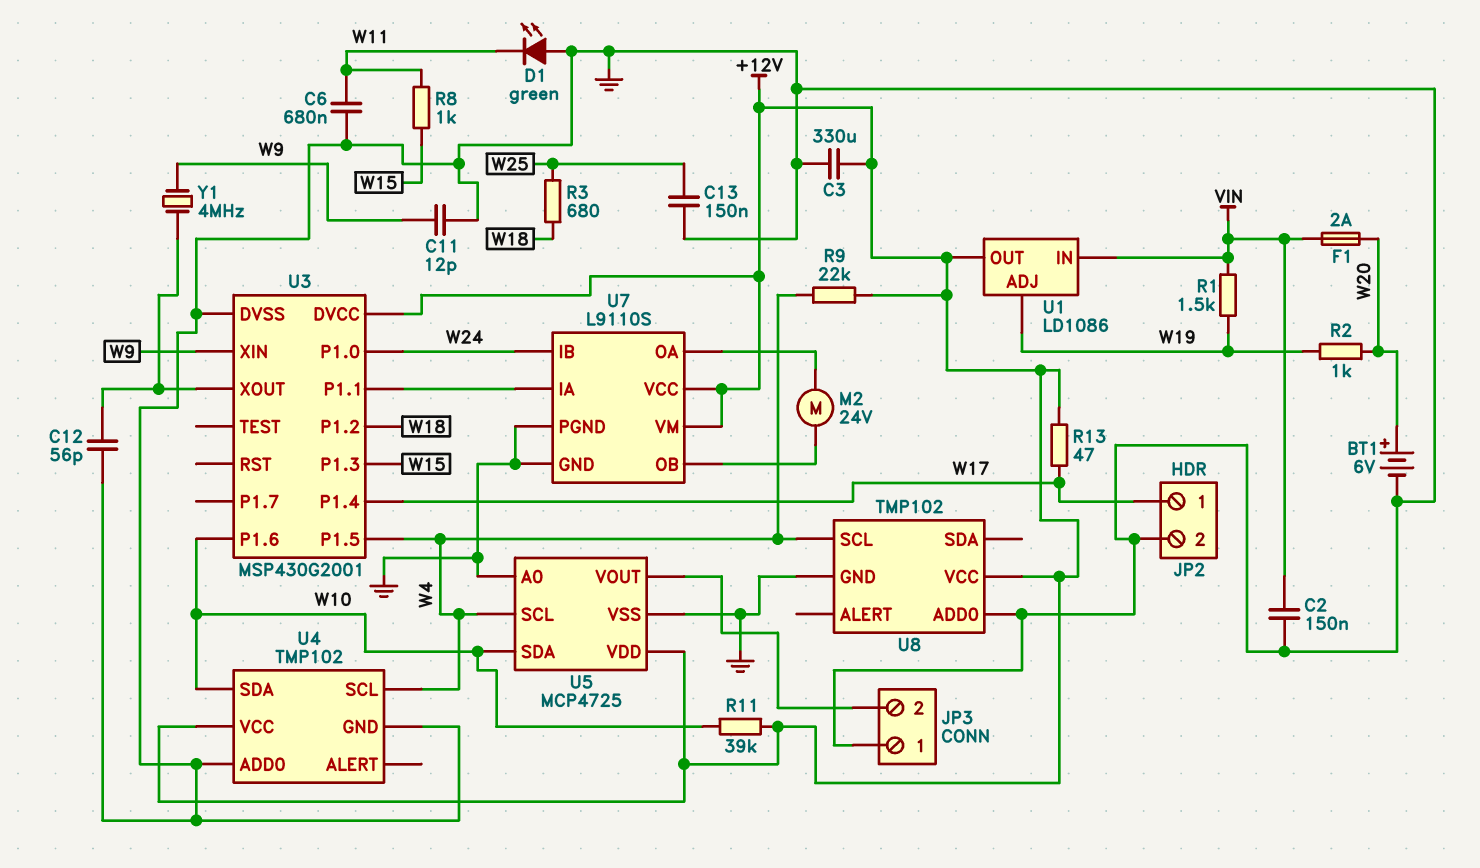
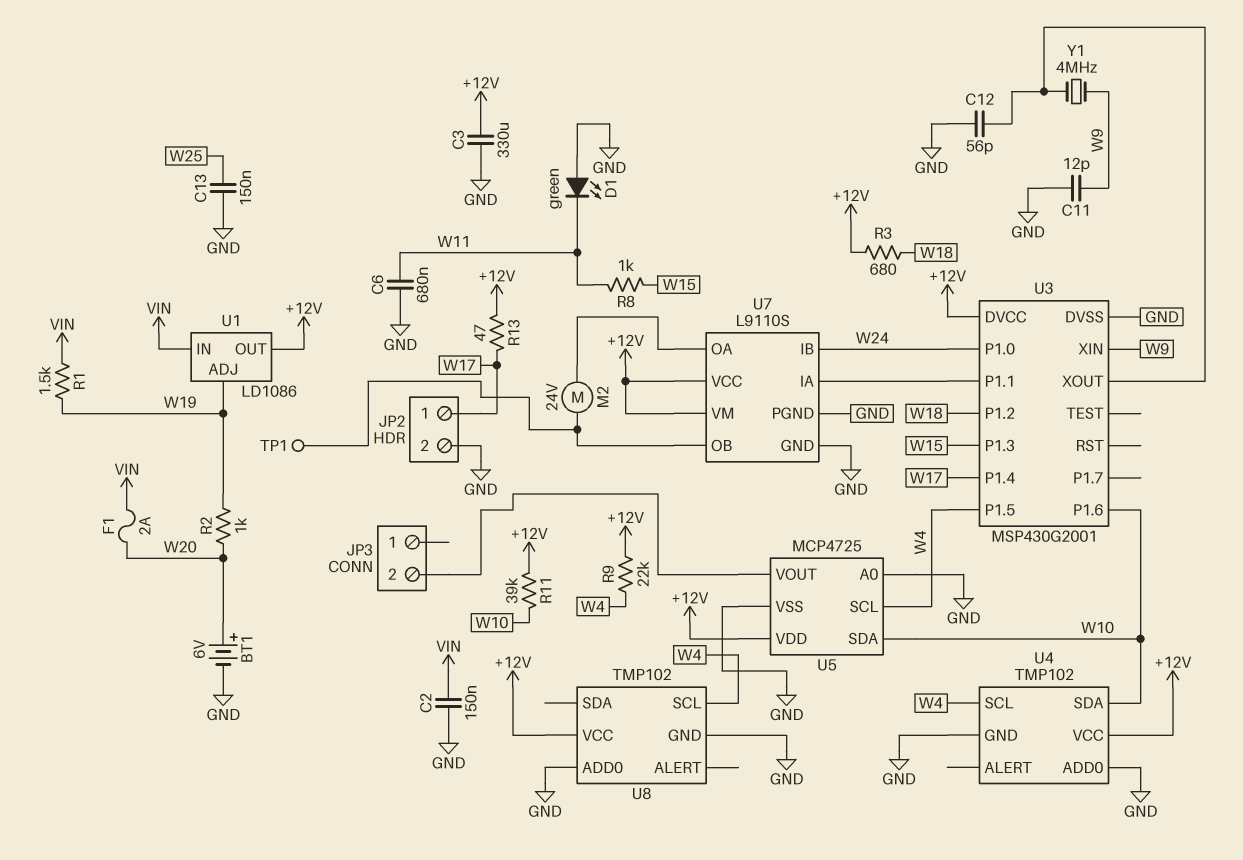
JP3 pin 1: GND -> none
R3: 680 (W18, W25) -> 680 (+12V, W18)
TP1: none -> test point (U7/OB)

